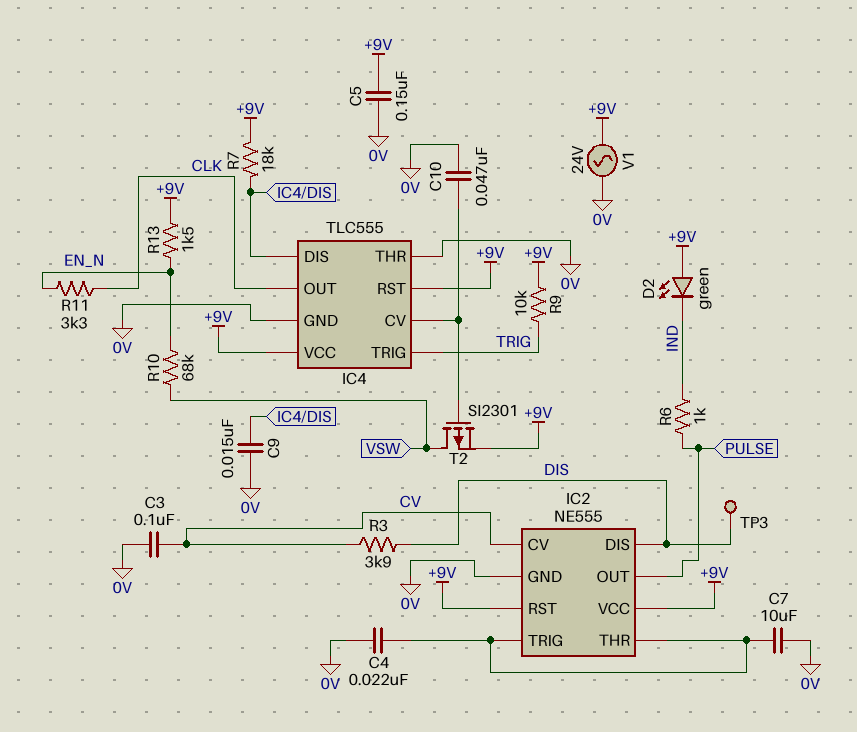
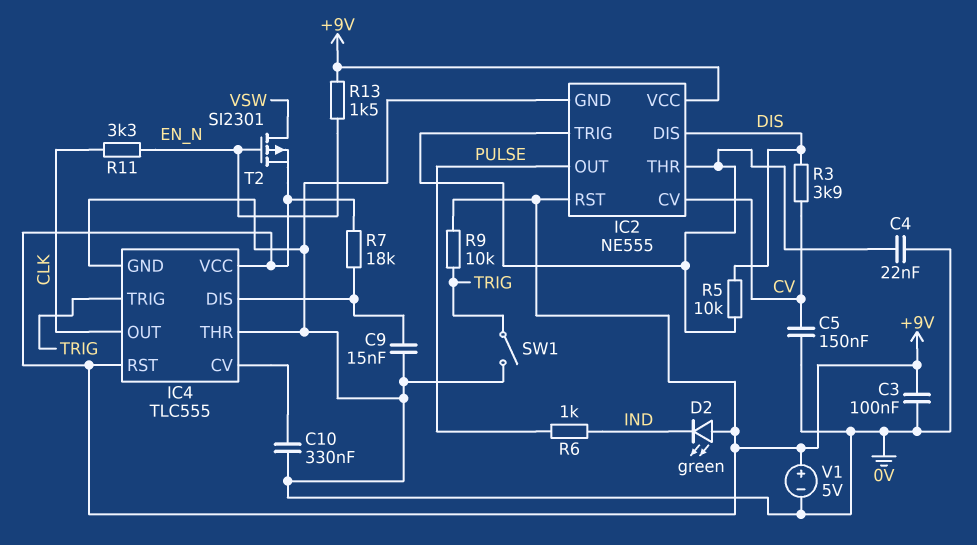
C3: 100nF (0V, CV) -> 100nF (+9V, 0V)
C5: 150nF (+9V, 0V) -> 150nF (0V, CV)
C7: 10uF (0V, IC2/THR) -> none
C10: 47nF (0V, IC4/CV) -> 330nF (0V, IC4/CV)
R5: none -> 10k (DIS, IC2/THR)
R10: 68k (EN_N, VSW) -> none
SW1: none -> switch (0V, TRIG)
T2: PMOS SI2301 (G IC4/CV, D VSW, S +9V) -> PMOS SI2301 (G EN_N, D VSW, S +9V)
TP3: test point (DIS) -> none
V1: AC 24V (+9V, 0V) -> 5V (plus +9V, minus 0V)

